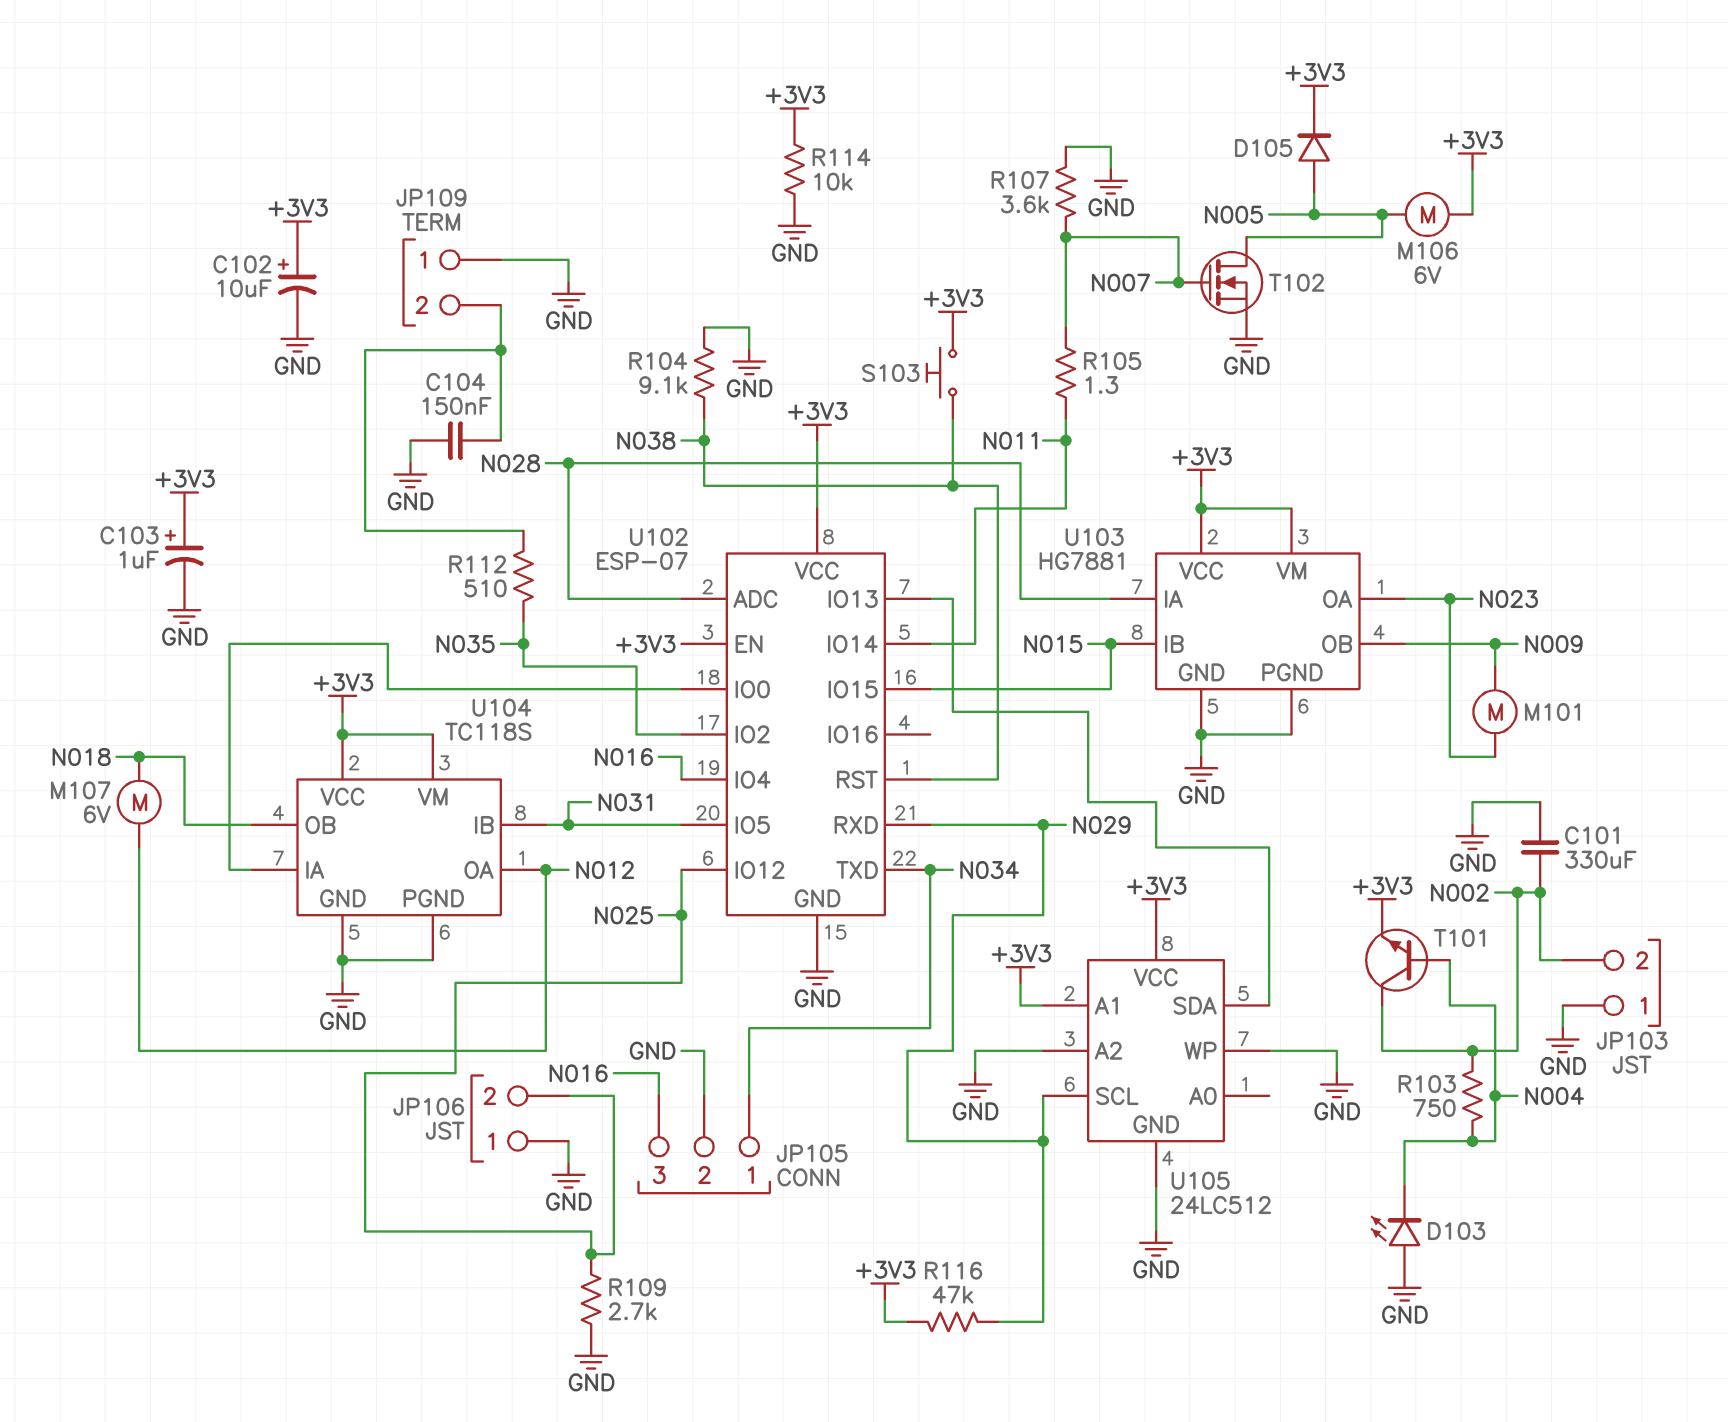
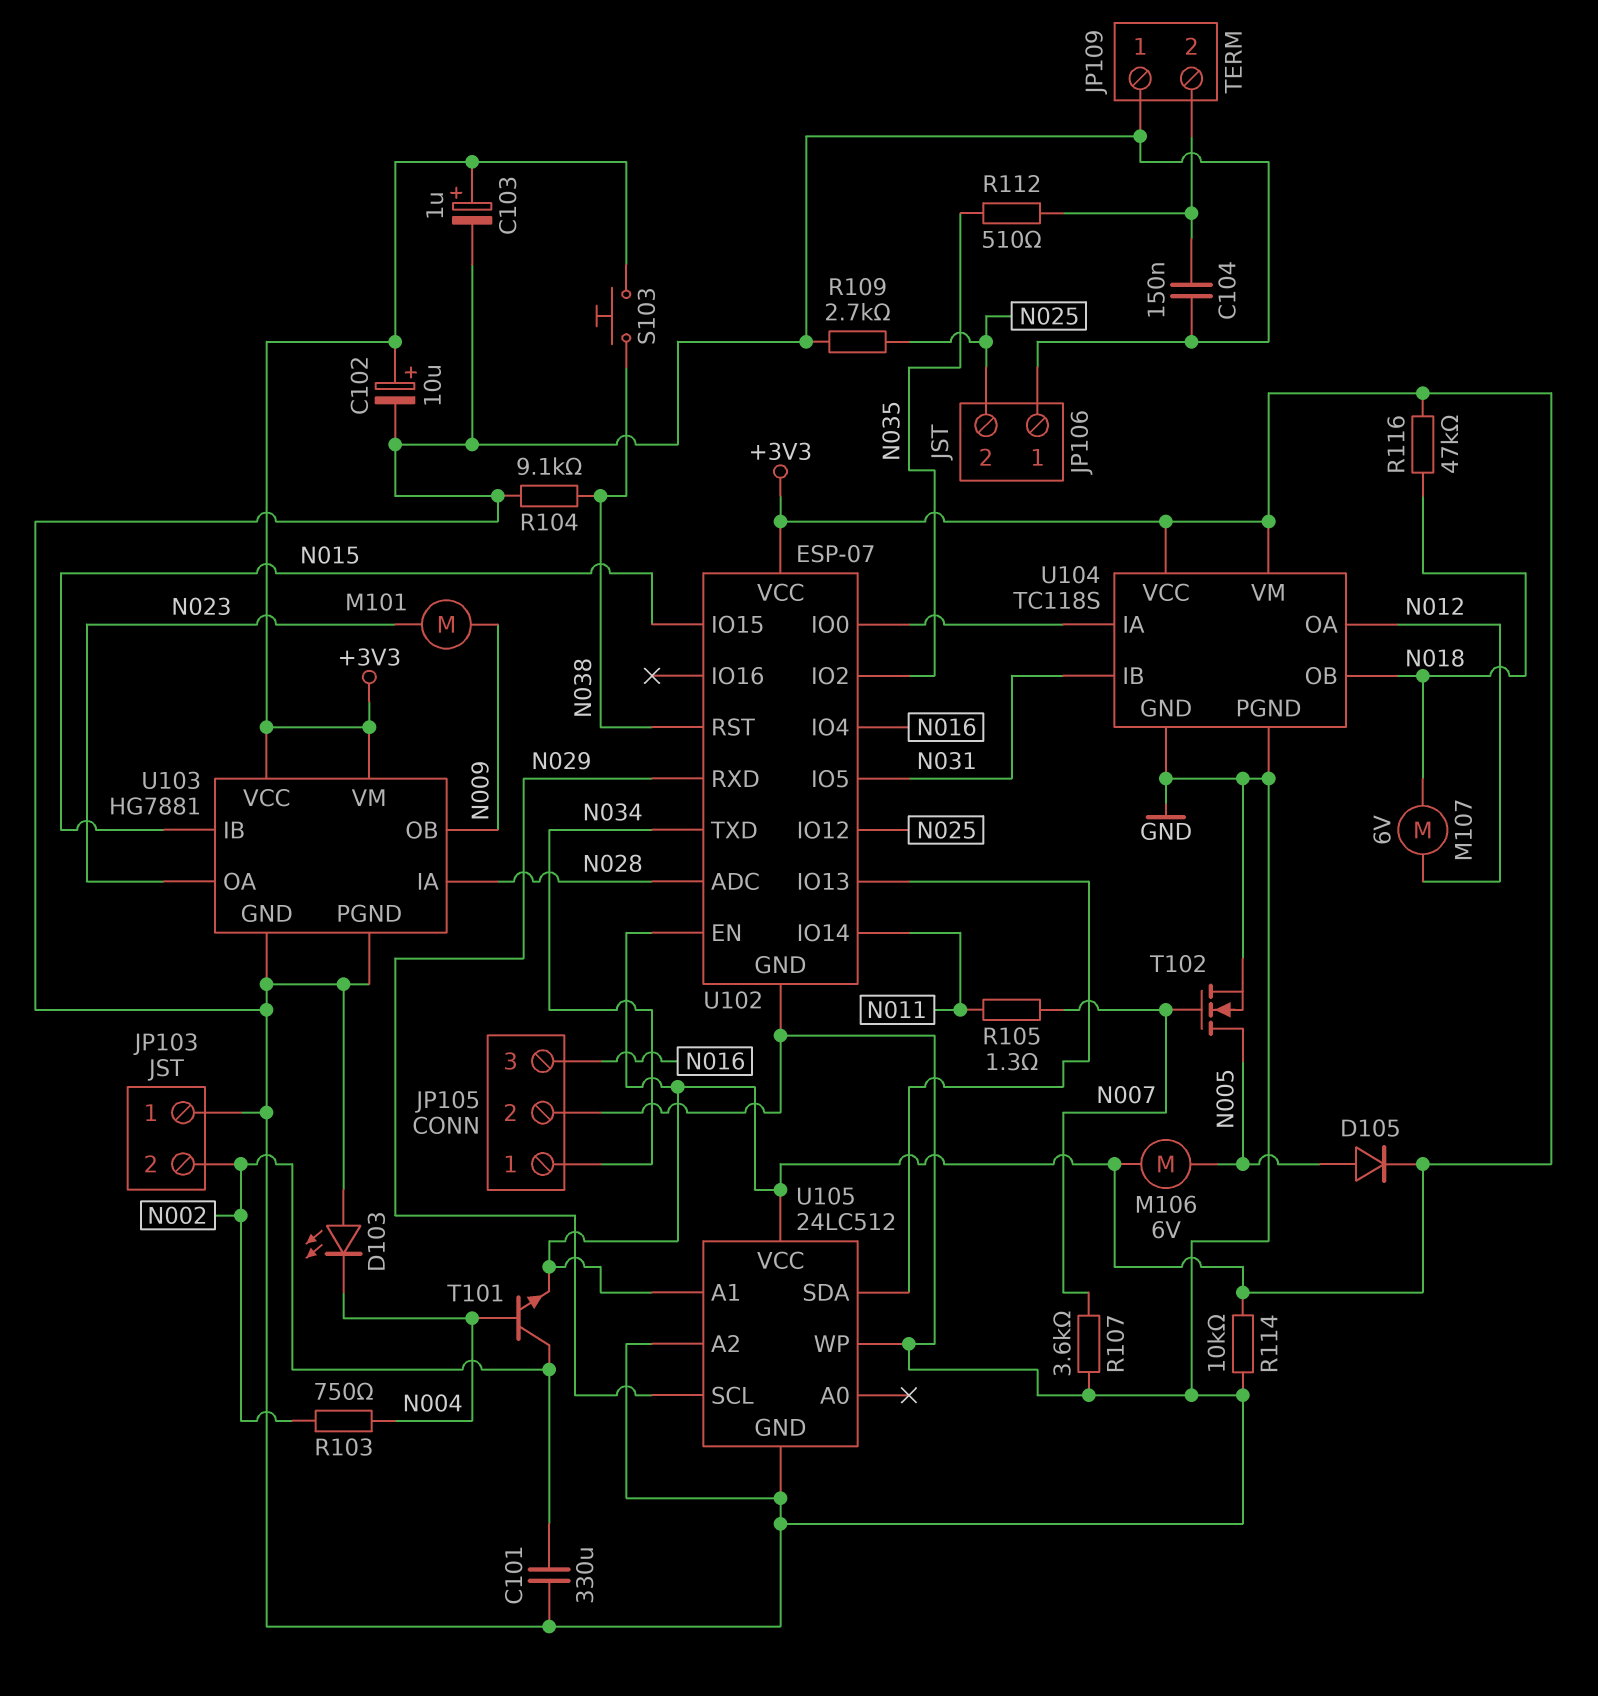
R116: 47k (+3V3, N029) -> 47k (+3V3, N018)

